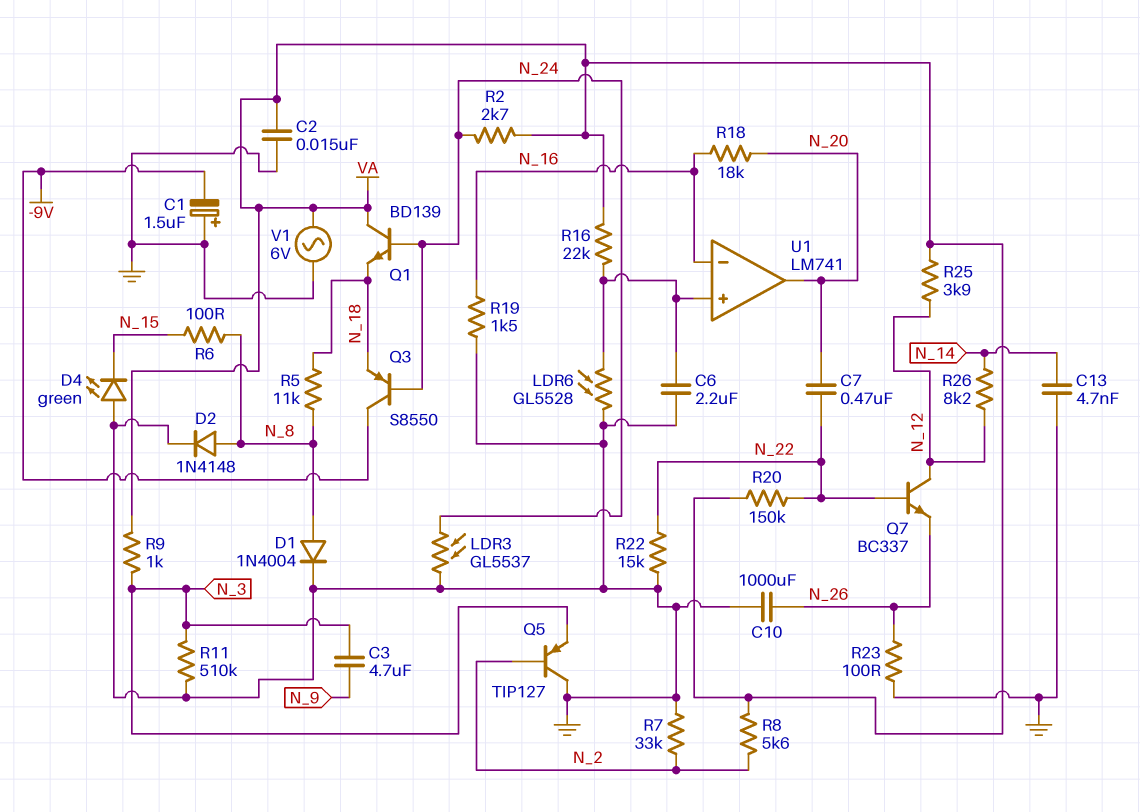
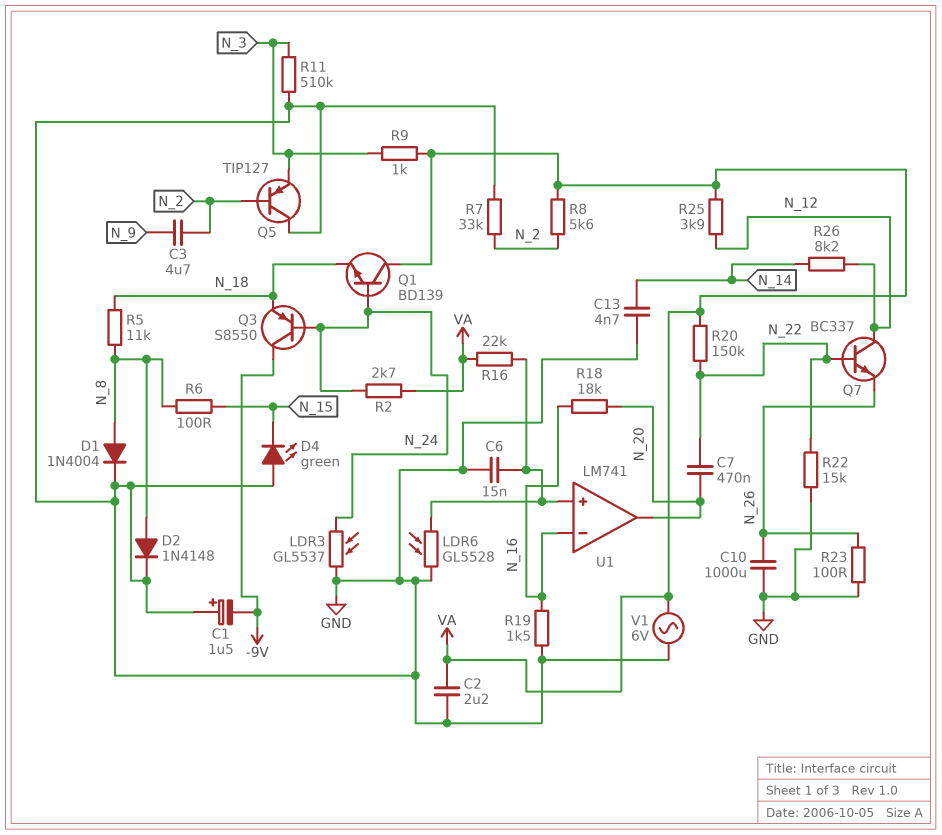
C2: 15nF (GND, VA) -> 2.2uF (GND, VA)
C3: 4.7uF (N_3, N_9) -> 4.7uF (N_2, N_9)
C6: 2.2uF (GND, U1/in+) -> 15nF (GND, U1/in+)

